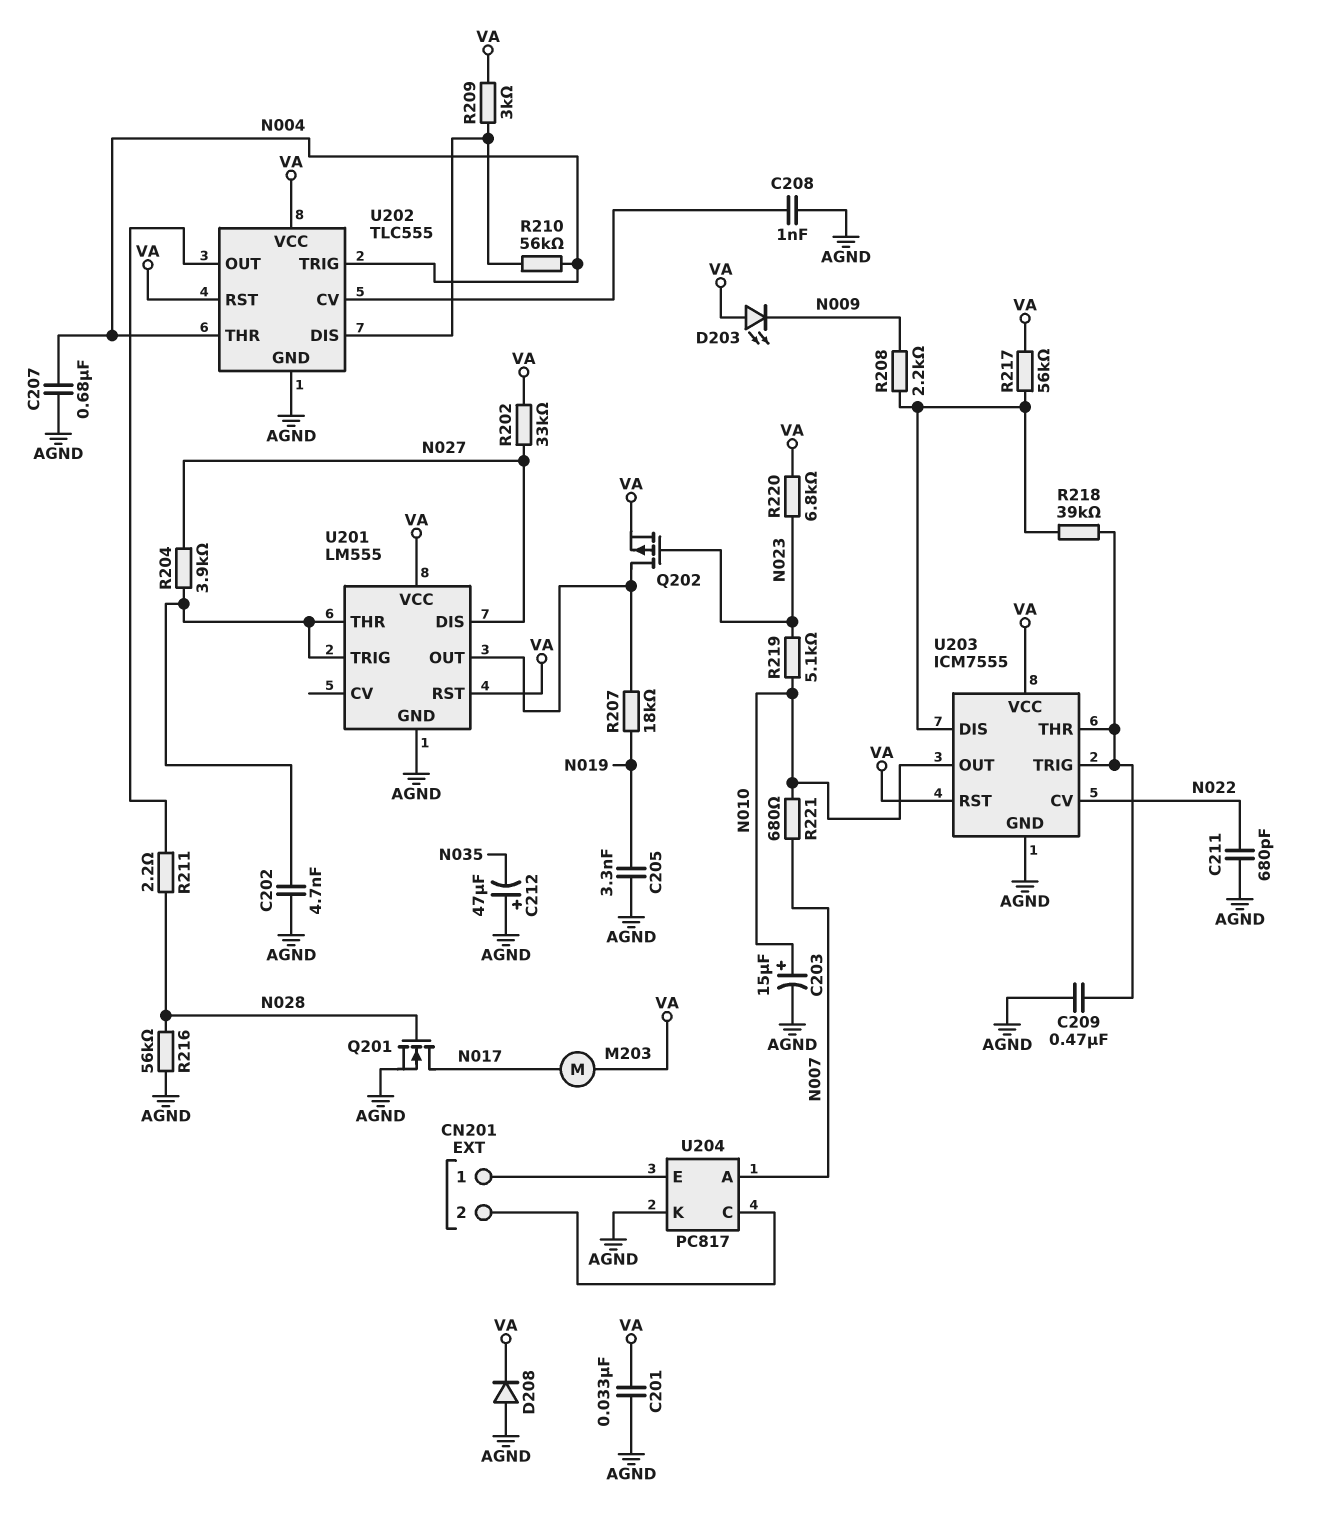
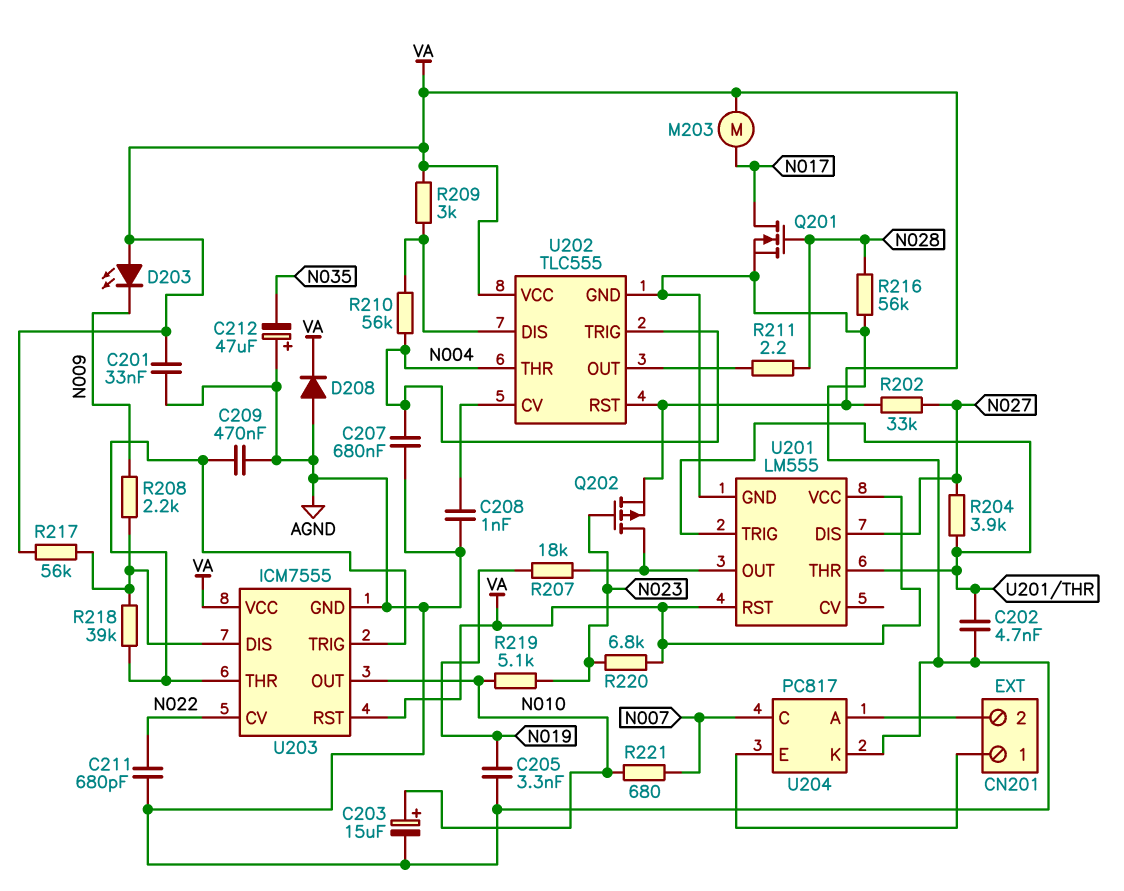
U204 pin A: N007 -> CN201/2
U204 pin C: CN201/2 -> N007

